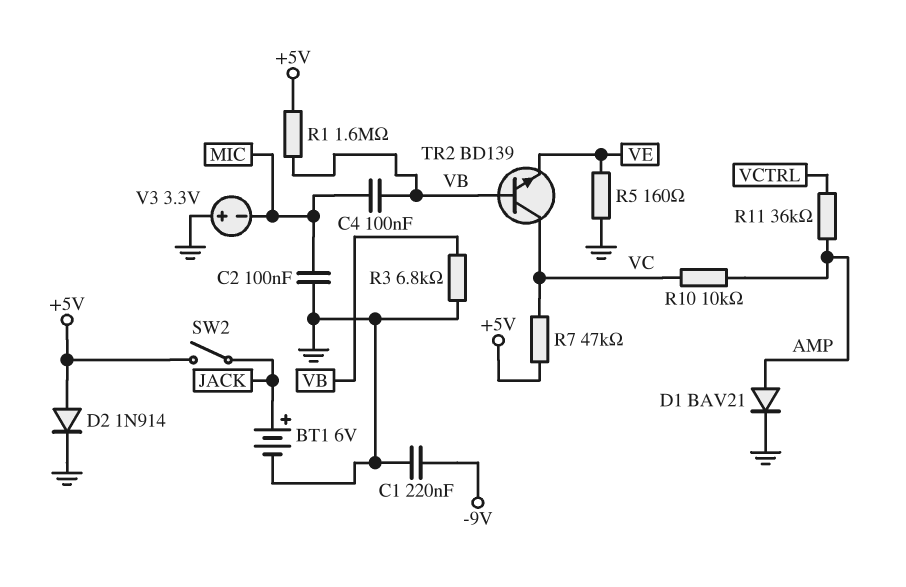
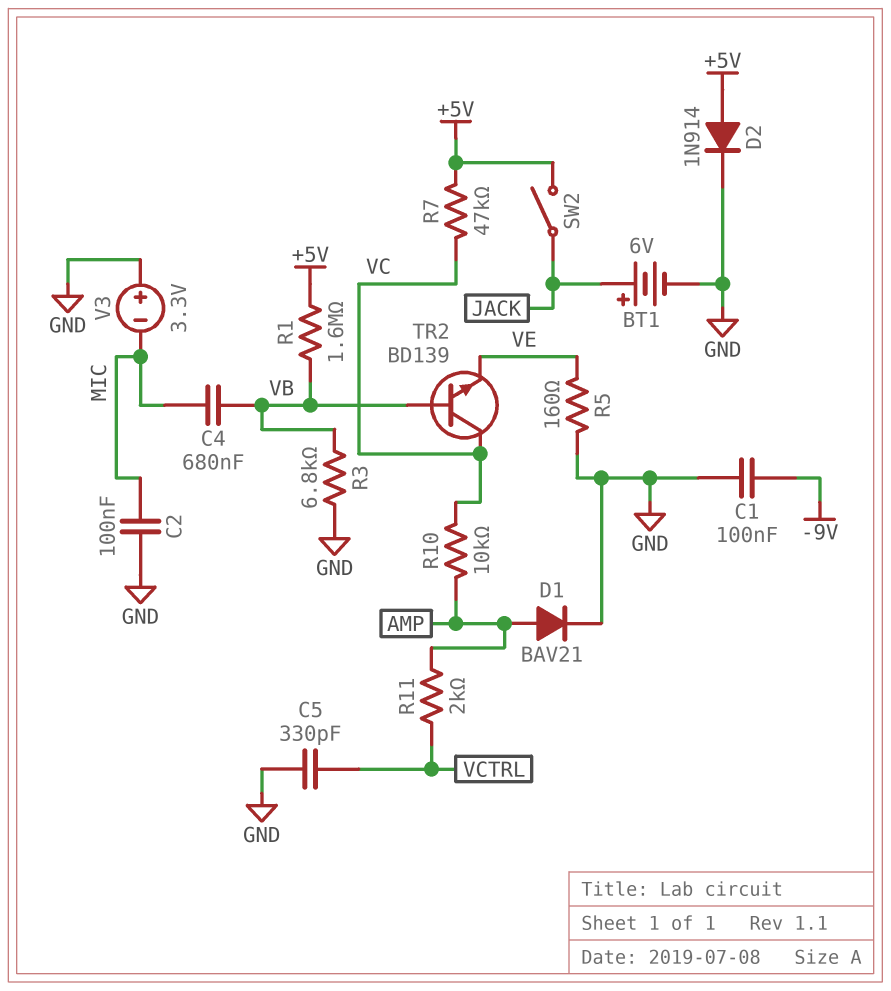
C1: 220nF (-9V, GND) -> 100nF (-9V, GND)
C4: 100nF (MIC, VB) -> 680nF (MIC, VB)
C5: none -> 330pF (GND, VCTRL)
R11: 36k (AMP, VCTRL) -> 2k (AMP, VCTRL)

